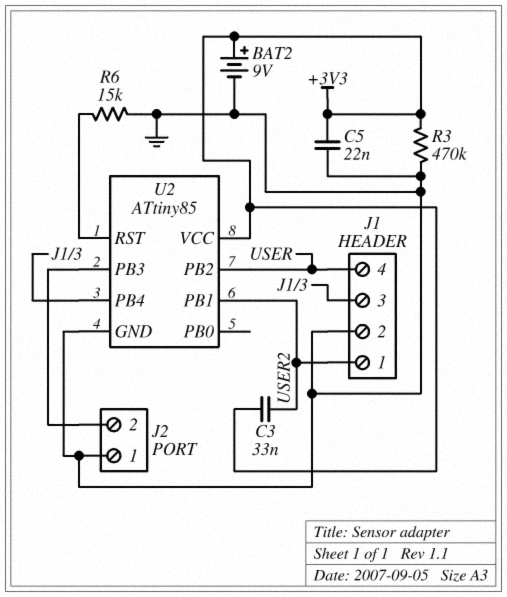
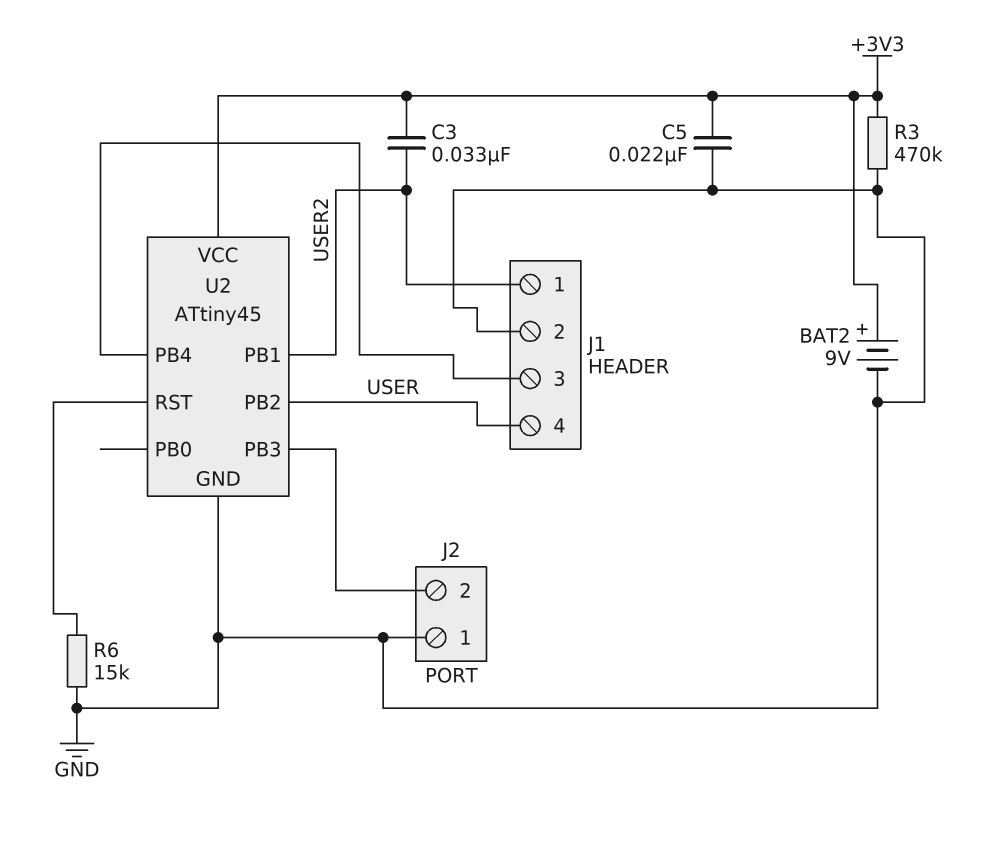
U2: ATtiny85 -> ATtiny45

